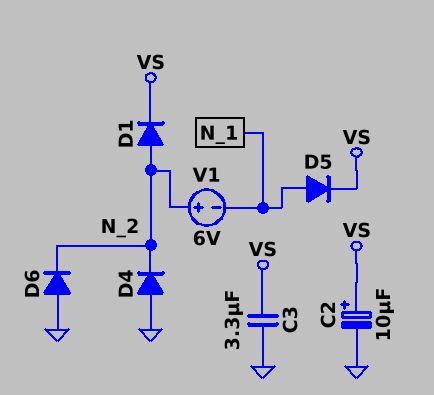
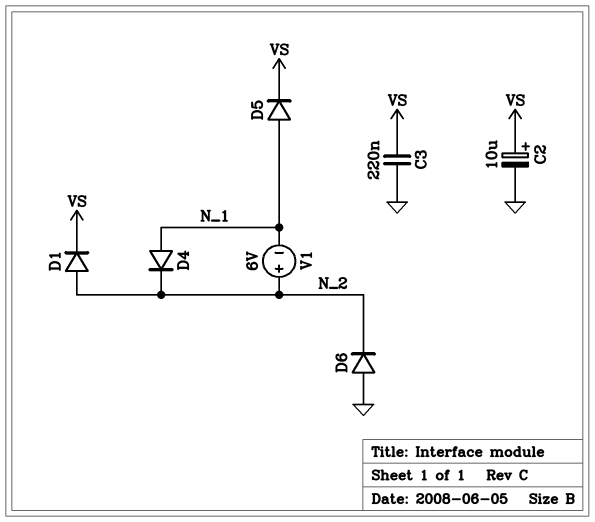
C3: 3.3uF (GND, VS) -> 220nF (GND, VS)
D4: diode (A GND, K N_2) -> diode (A N_1, K N_2)

